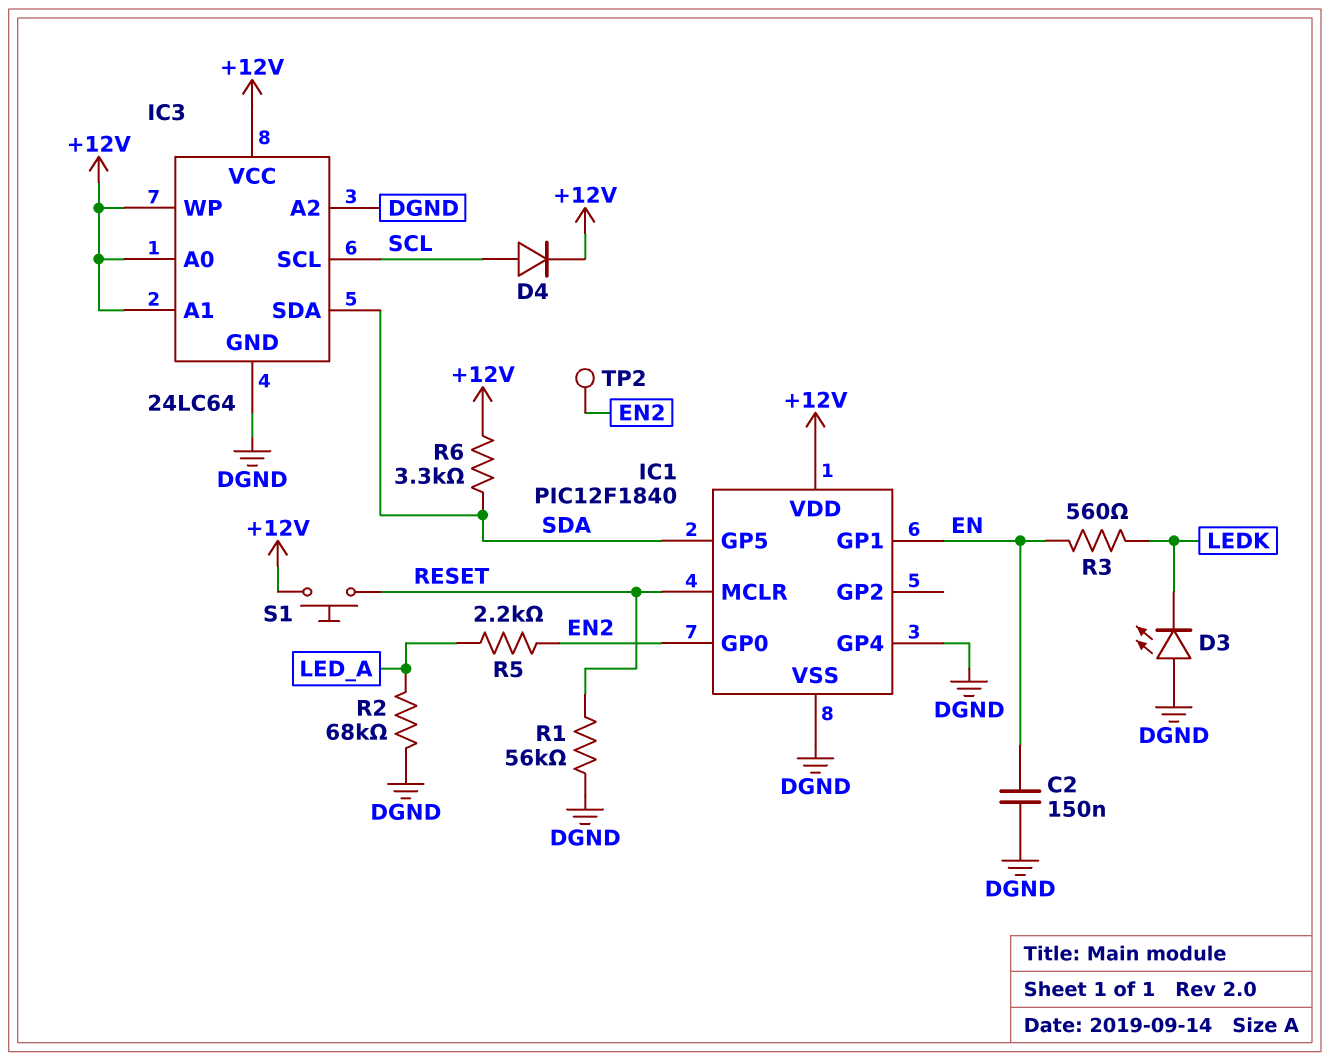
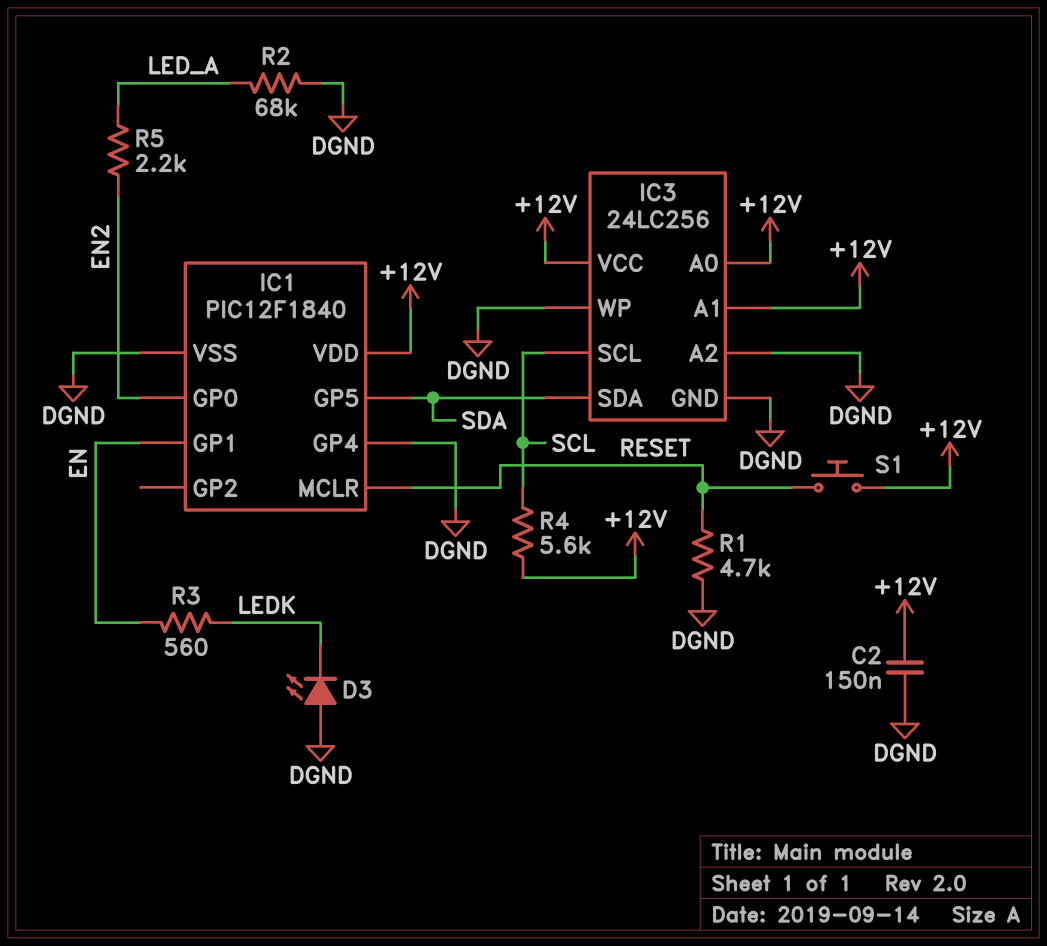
C2: 150nF (DGND, EN) -> 150nF (+12V, DGND)
D4: diode (A SCL, K +12V) -> none
IC3: 24LC64 -> 24LC256
IC3 pin WP: +12V -> DGND
R1: 56k (DGND, RESET) -> 4.7k (DGND, RESET)
R4: none -> 5.6k (+12V, SCL)
R6: 3.3k (+12V, SDA) -> none
TP2: test point (EN2) -> none

